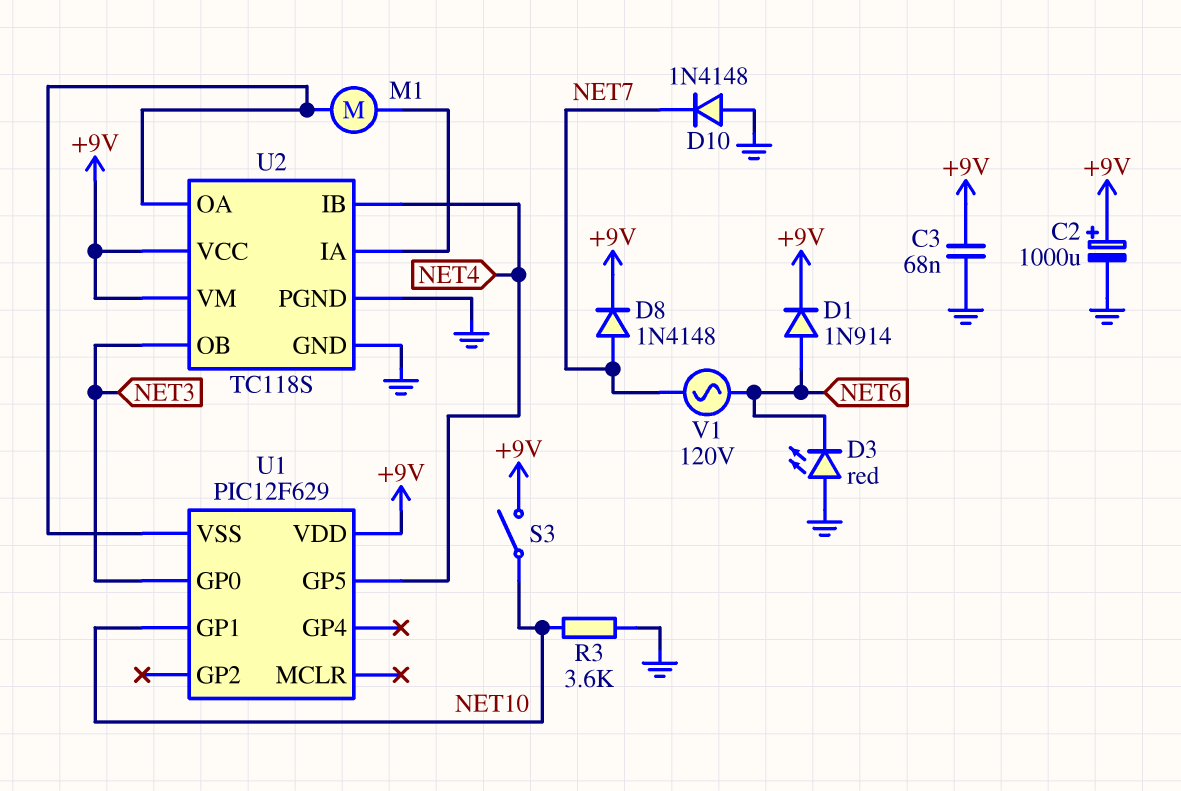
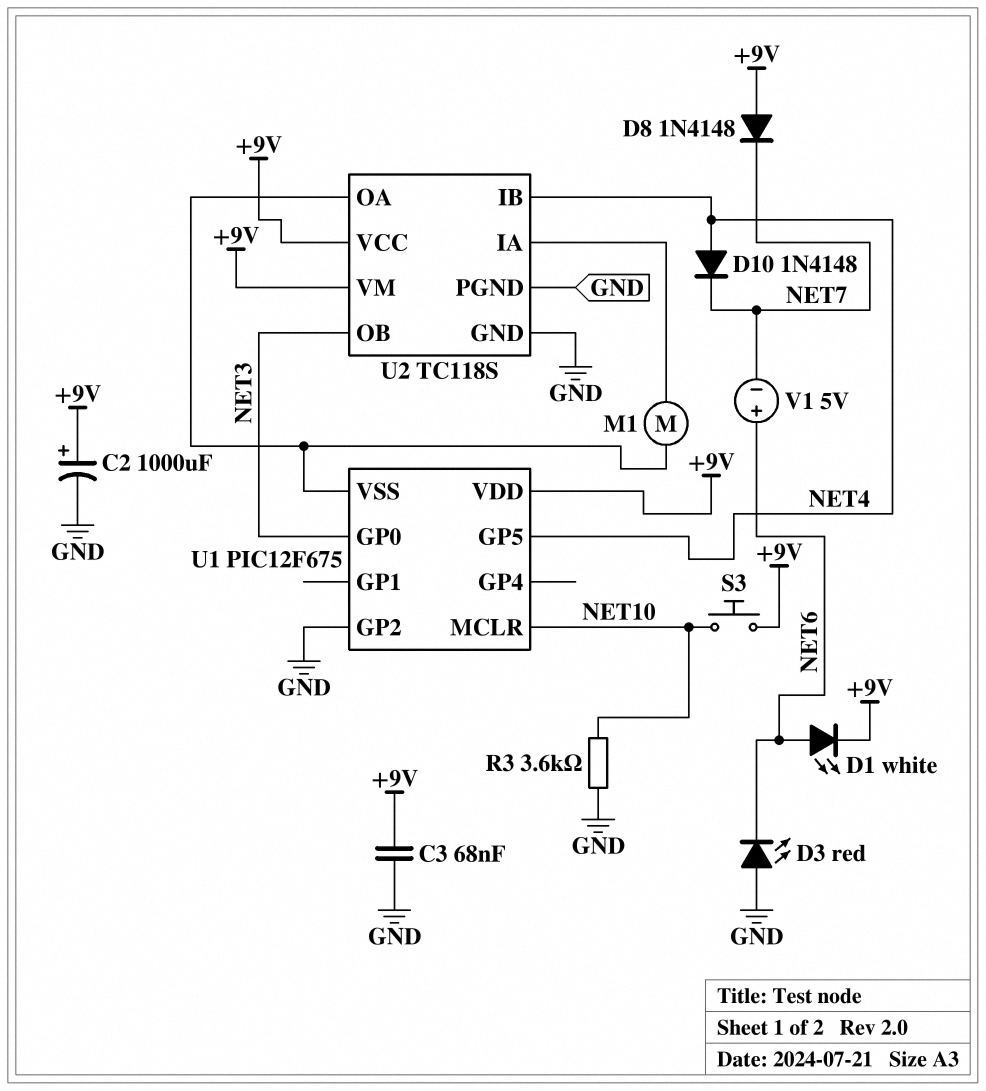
D1: diode 1N914 (A NET6, K +9V) -> LED white (A NET6, K +9V)
D8: diode 1N4148 (A NET7, K +9V) -> diode 1N4148 (A +9V, K NET7)
D10: diode 1N4148 (A GND, K NET7) -> diode 1N4148 (A NET4, K NET7)
S3: switch (+9V, NET10) -> button (+9V, NET10)
U1: PIC12F629 -> PIC12F675
U1 pin GP1: NET10 -> none
U1 pin GP2: none -> GND
U1 pin MCLR: none -> NET10
V1: AC 120V (NET6, NET7) -> 5V (plus NET6, minus NET7)

